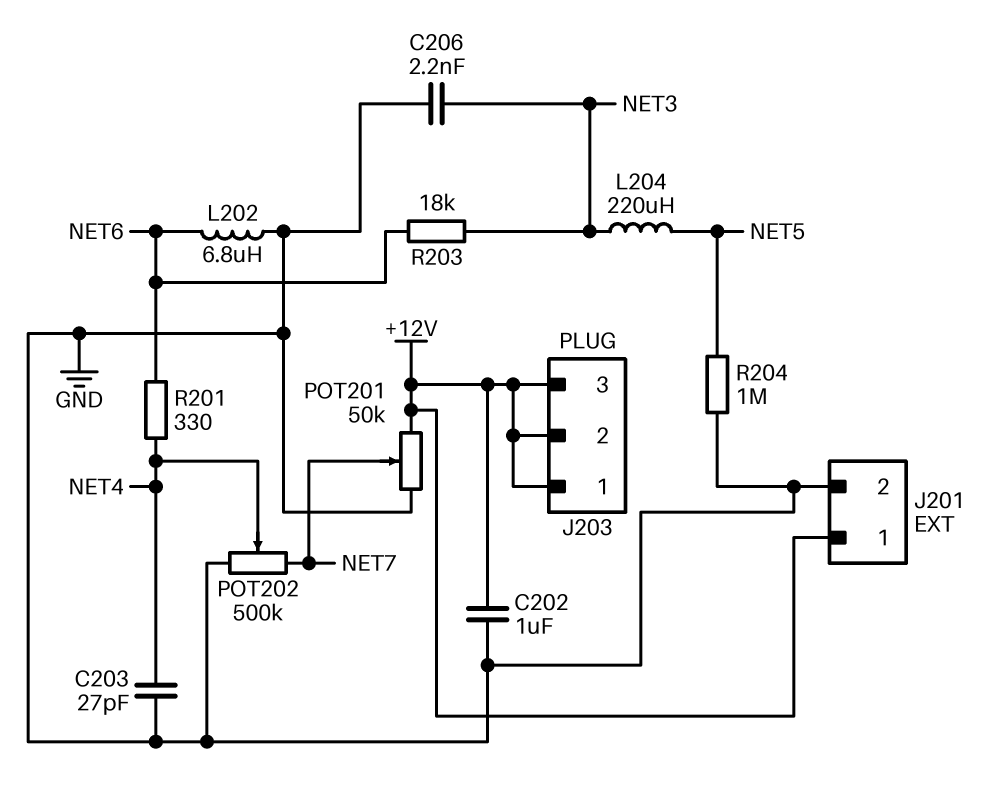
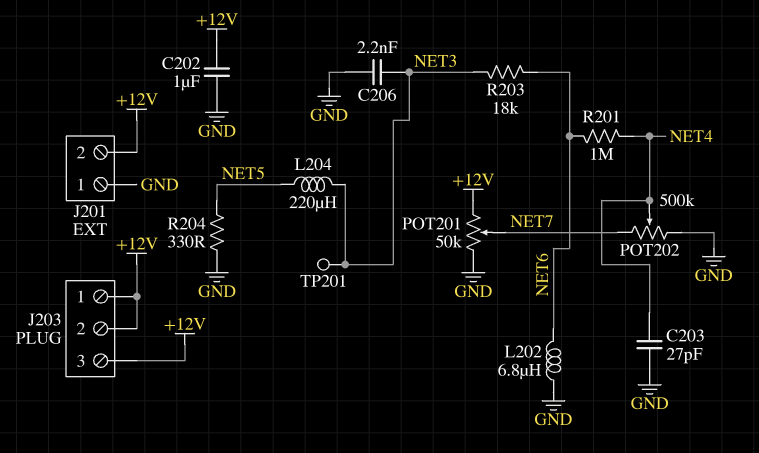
J201 pin 1: +12V -> GND
J201 pin 2: GND -> +12V
R201: 330 (NET4, NET6) -> 1M (NET4, NET6)
R204: 1M (GND, NET5) -> 330 (GND, NET5)
TP201: none -> test point (NET3)

